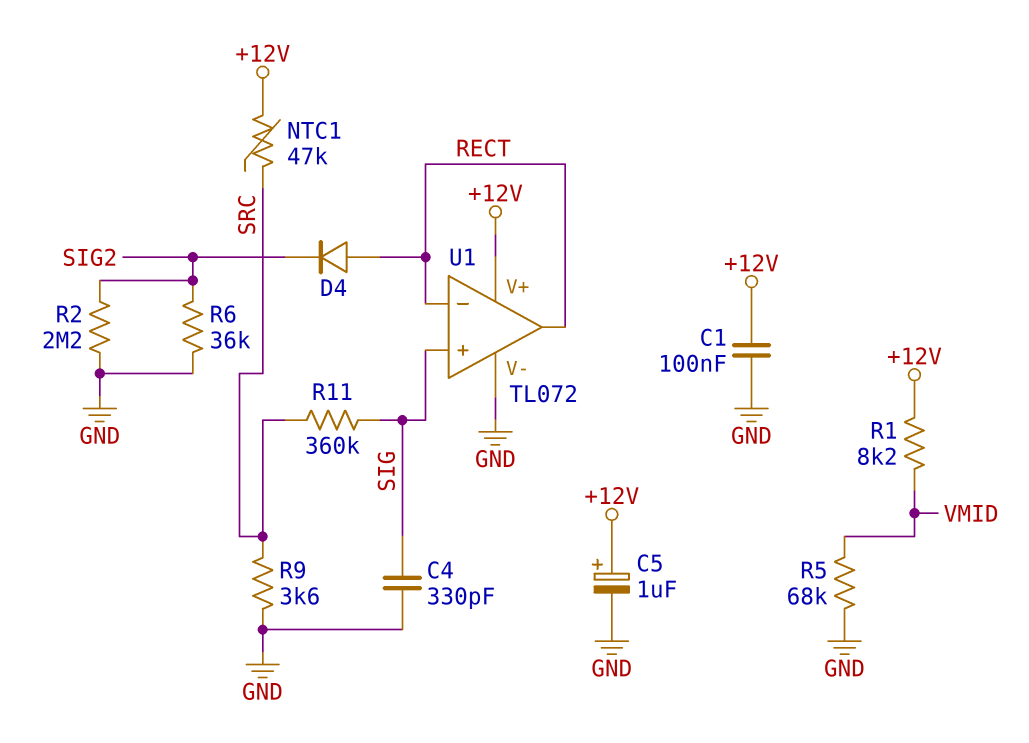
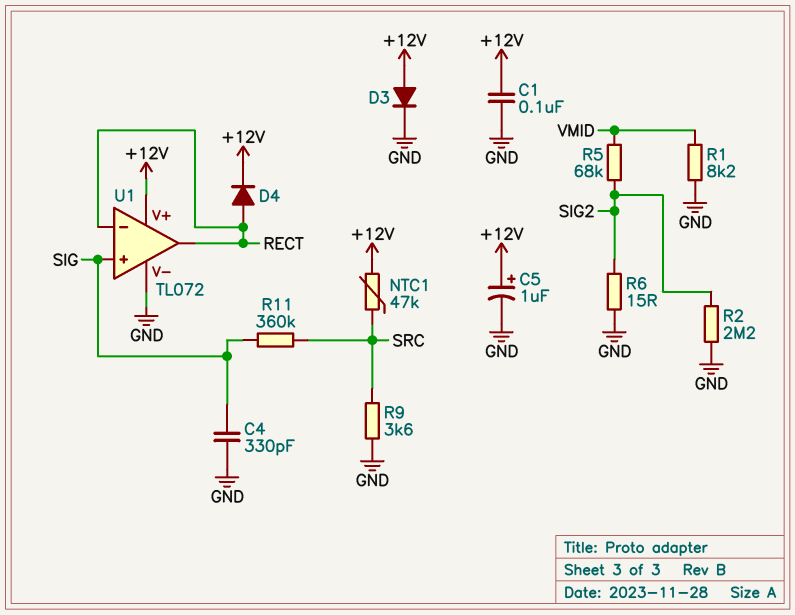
D3: none -> diode (A +12V, K GND)
D4: diode (A RECT, K SIG2) -> diode (A RECT, K +12V)
R1: 8.2k (+12V, VMID) -> 8.2k (GND, VMID)
R5: 68k (GND, VMID) -> 68k (SIG2, VMID)
R6: 36k (GND, SIG2) -> 15 (GND, SIG2)

